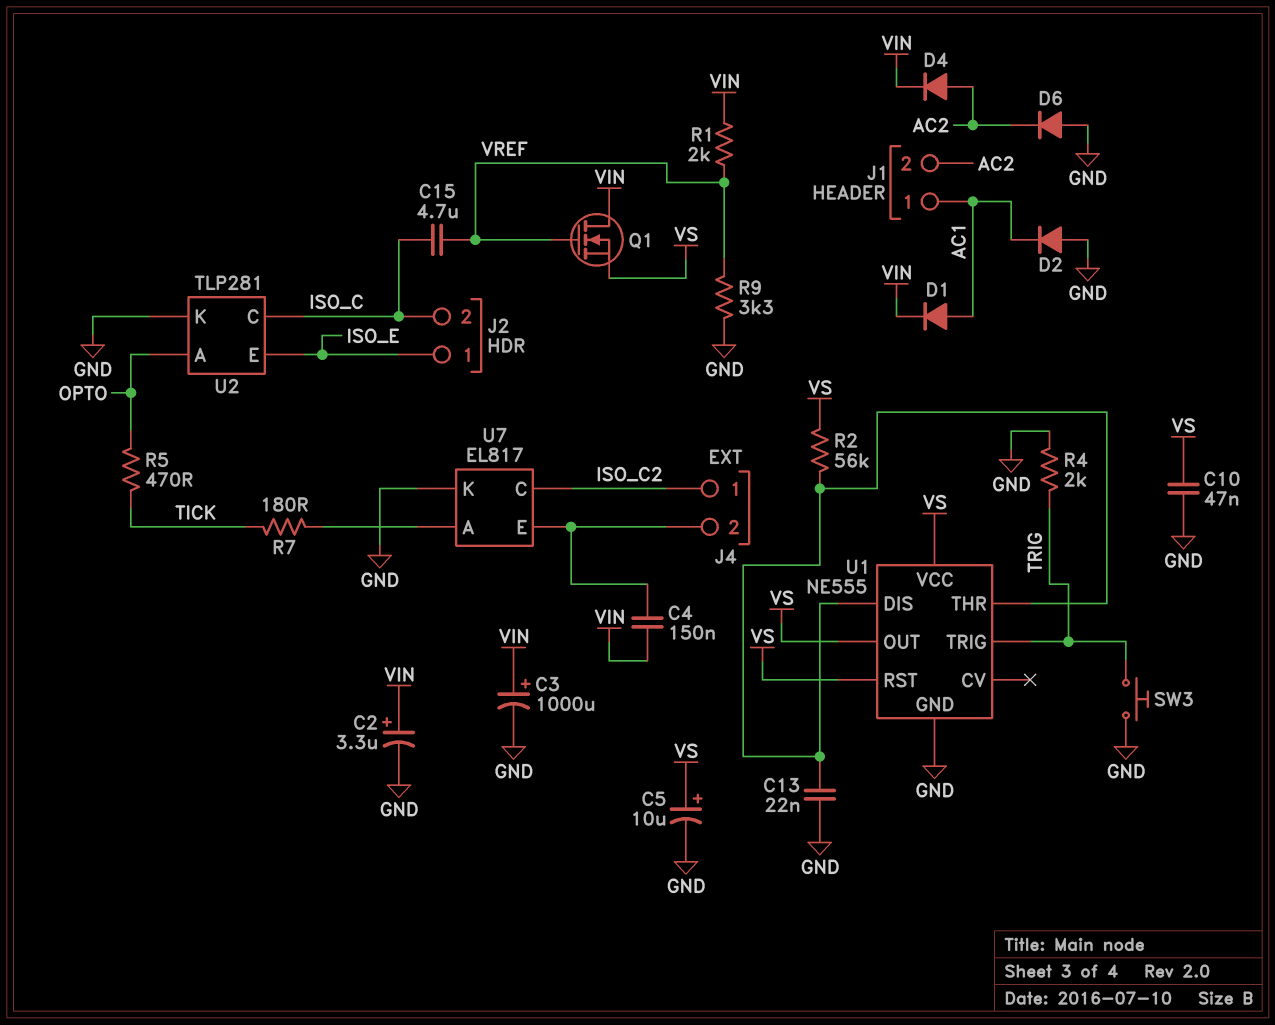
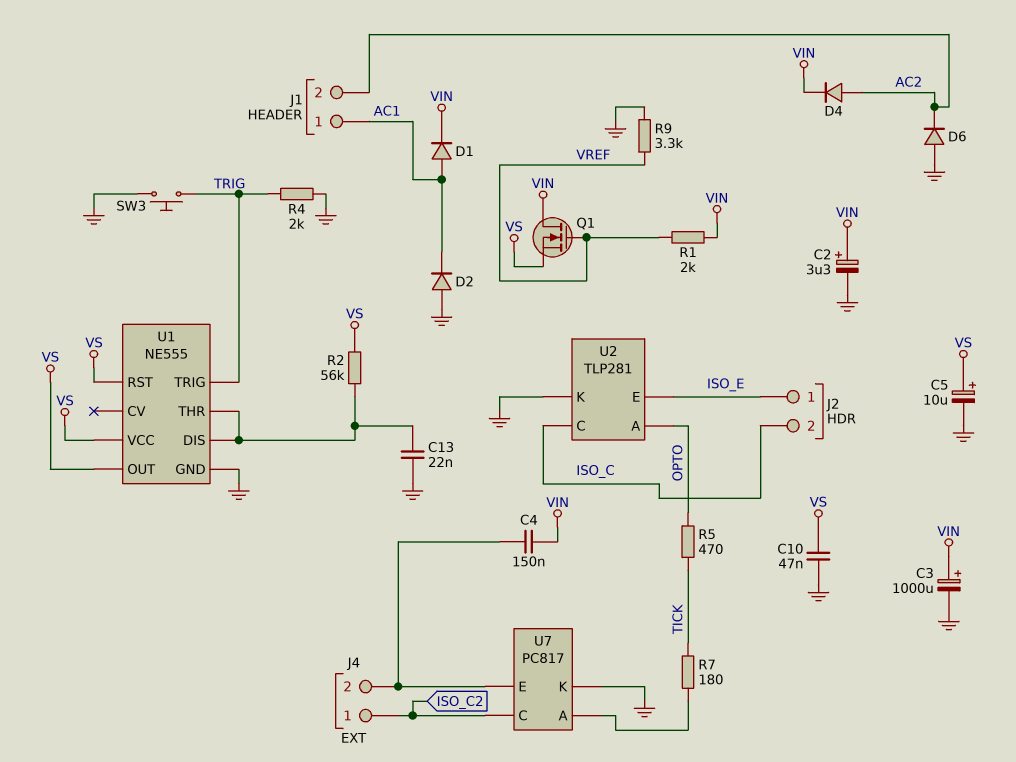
C15: 4.7uF (ISO_C, VREF) -> none
U7: EL817 -> PC817

